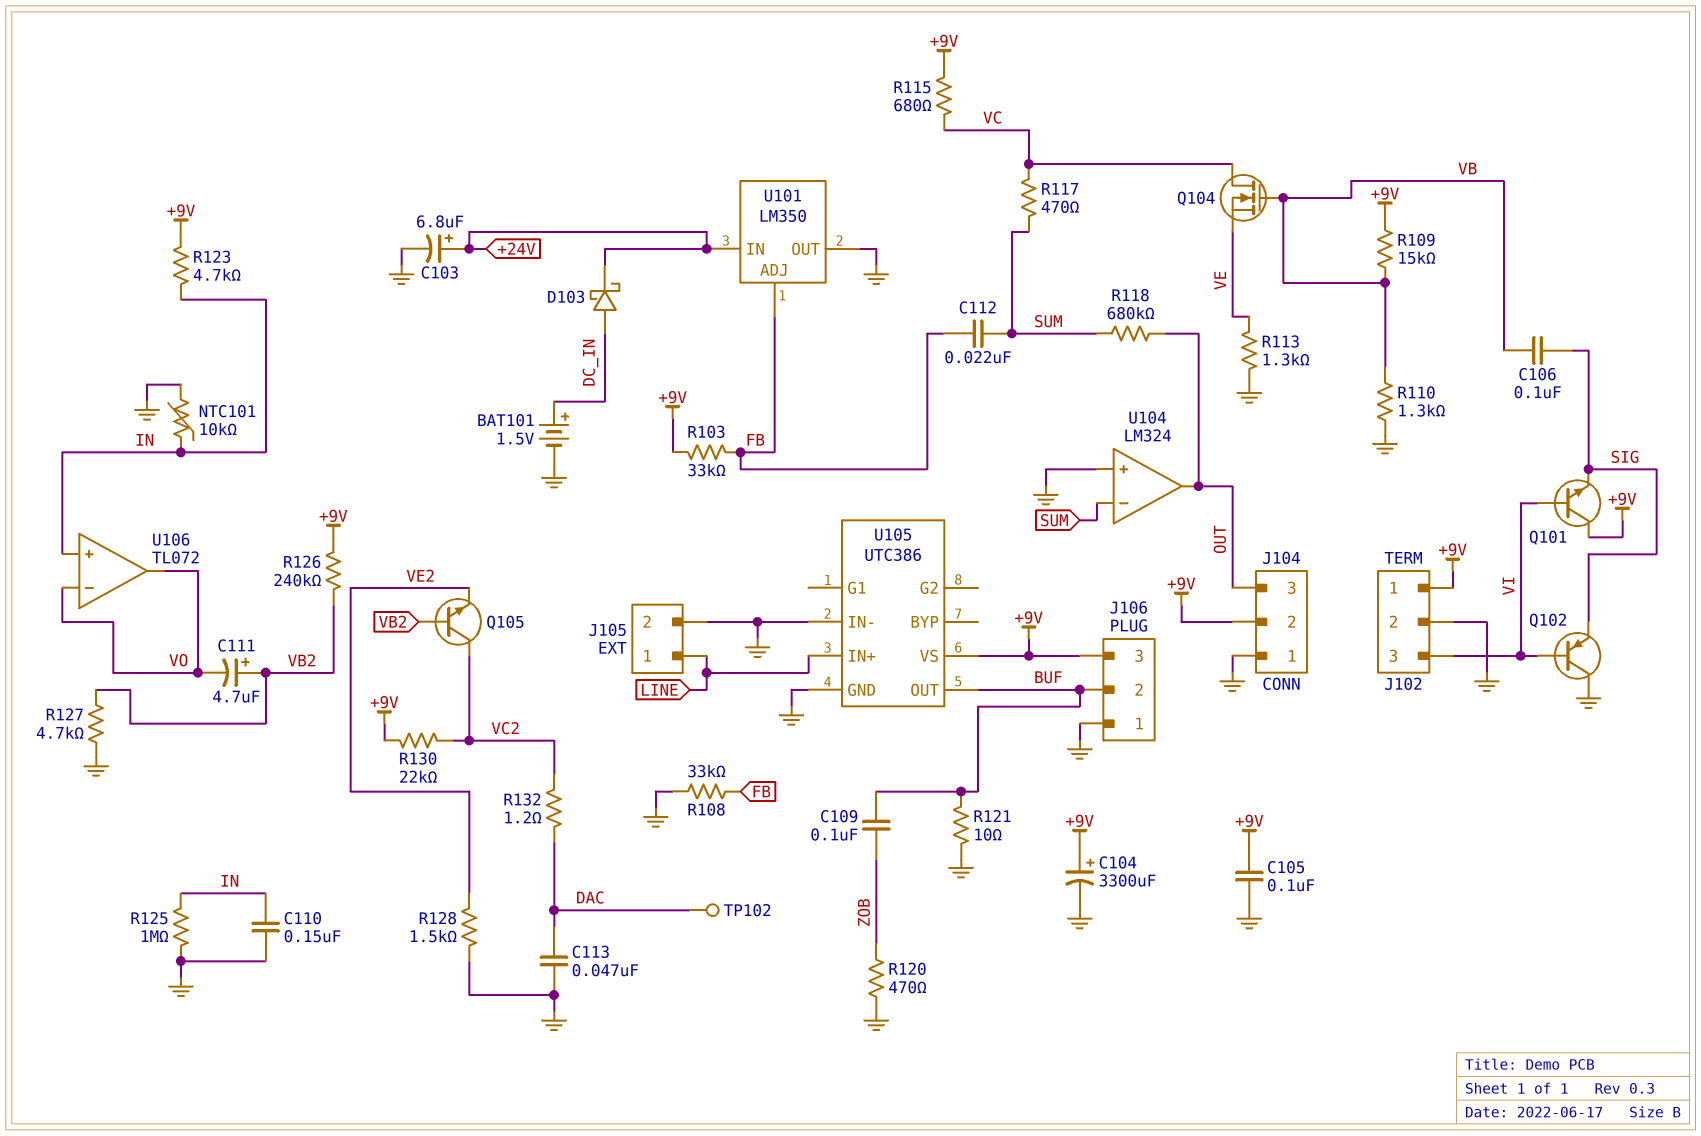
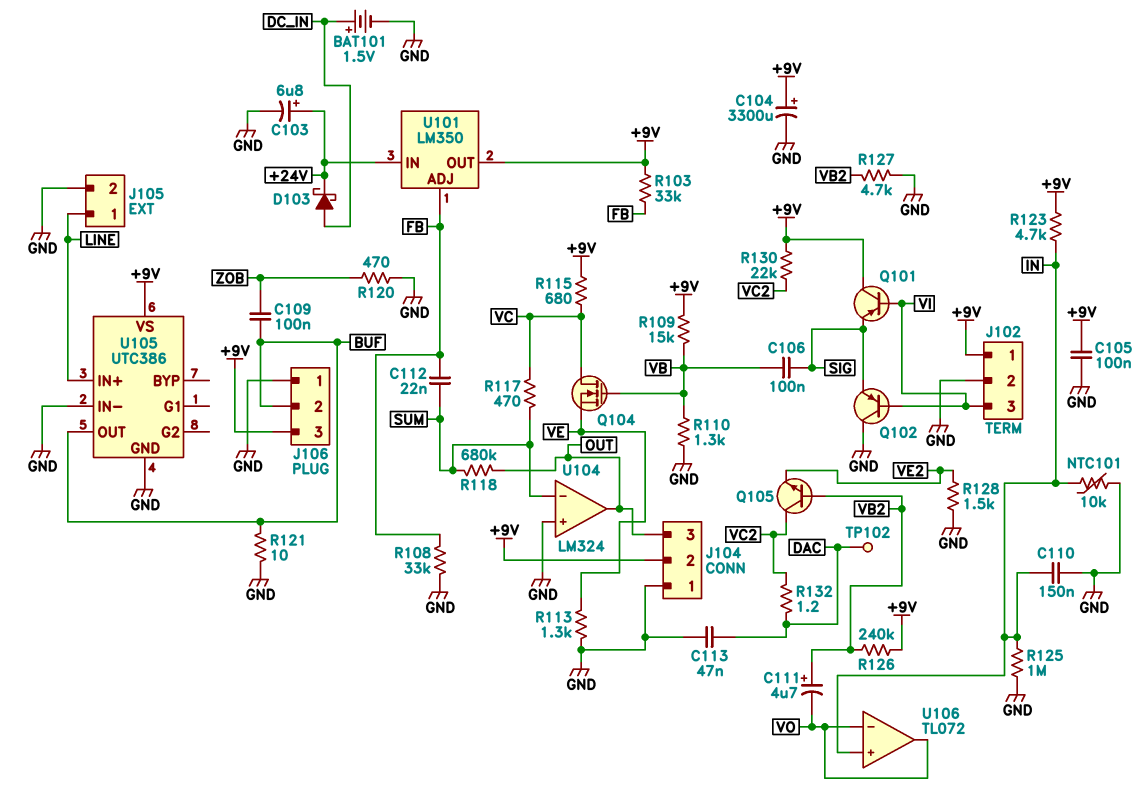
Q101: NPN (B VI, C +9V, E SIG) -> PNP (B VI, C +9V, E SIG)
U101 pin OUT: GND -> +9V

